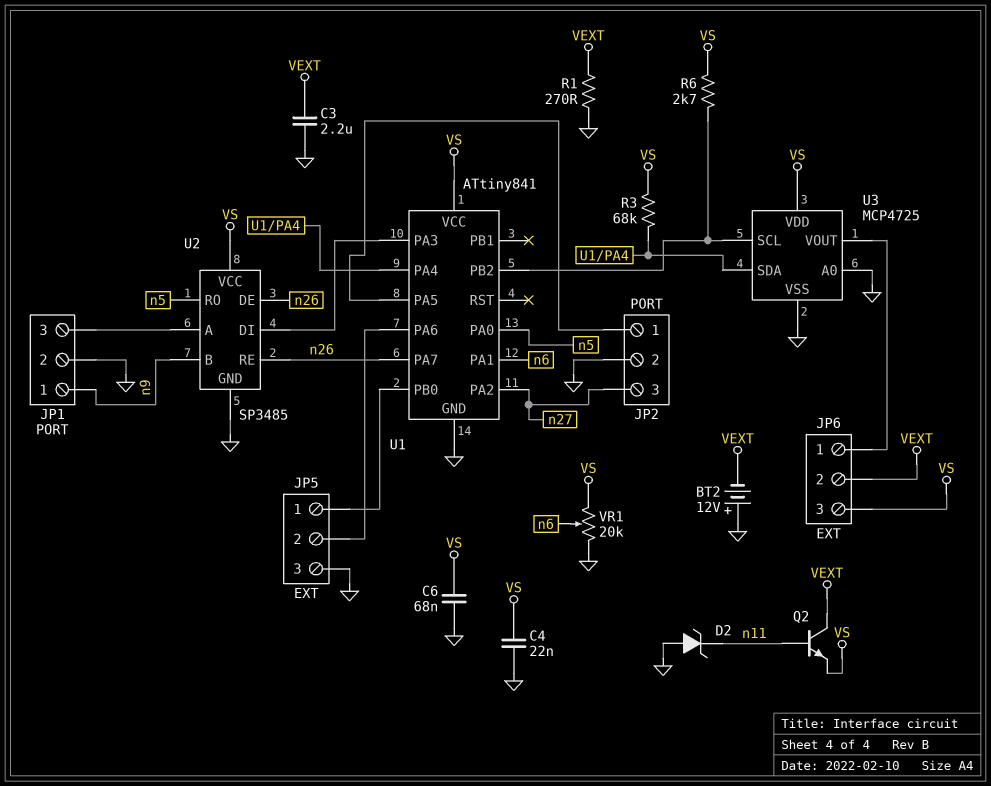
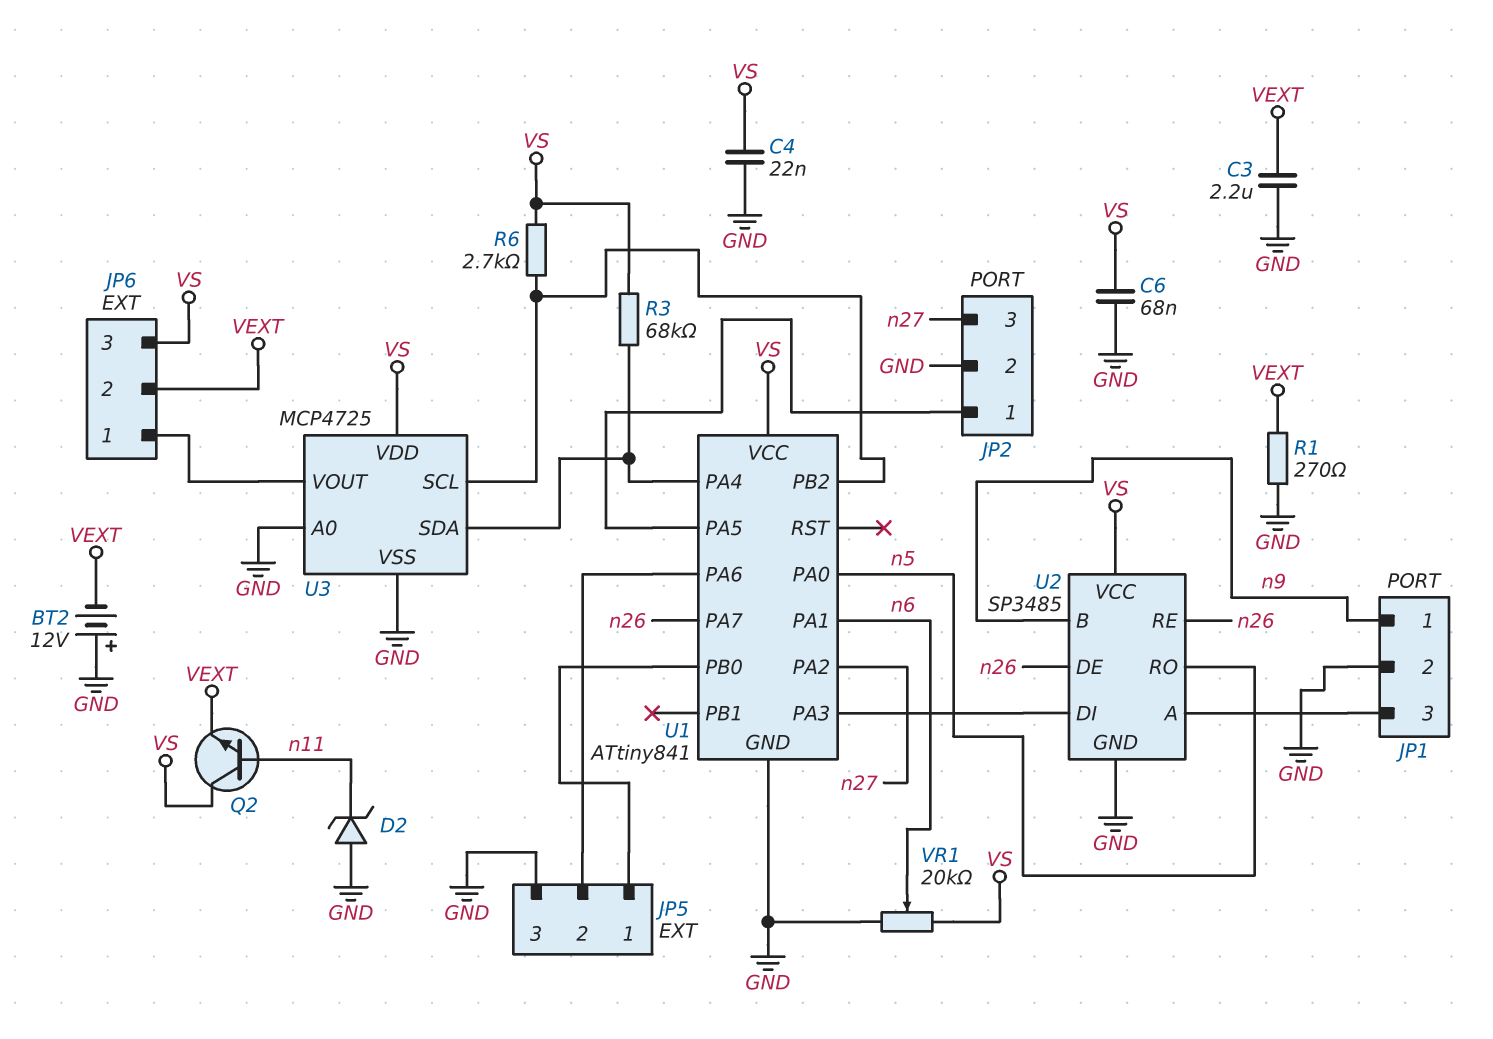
Q2: NPN (B n11, C VEXT, E VS) -> NPN (B n11, C VS, E VEXT)

